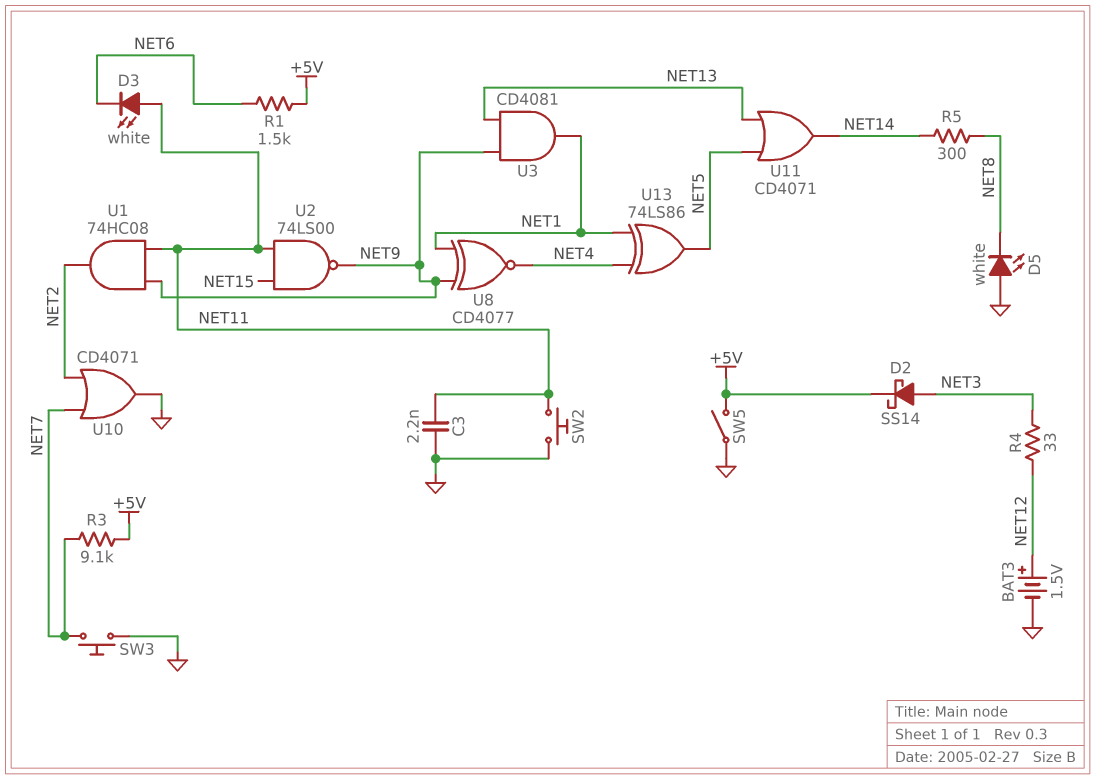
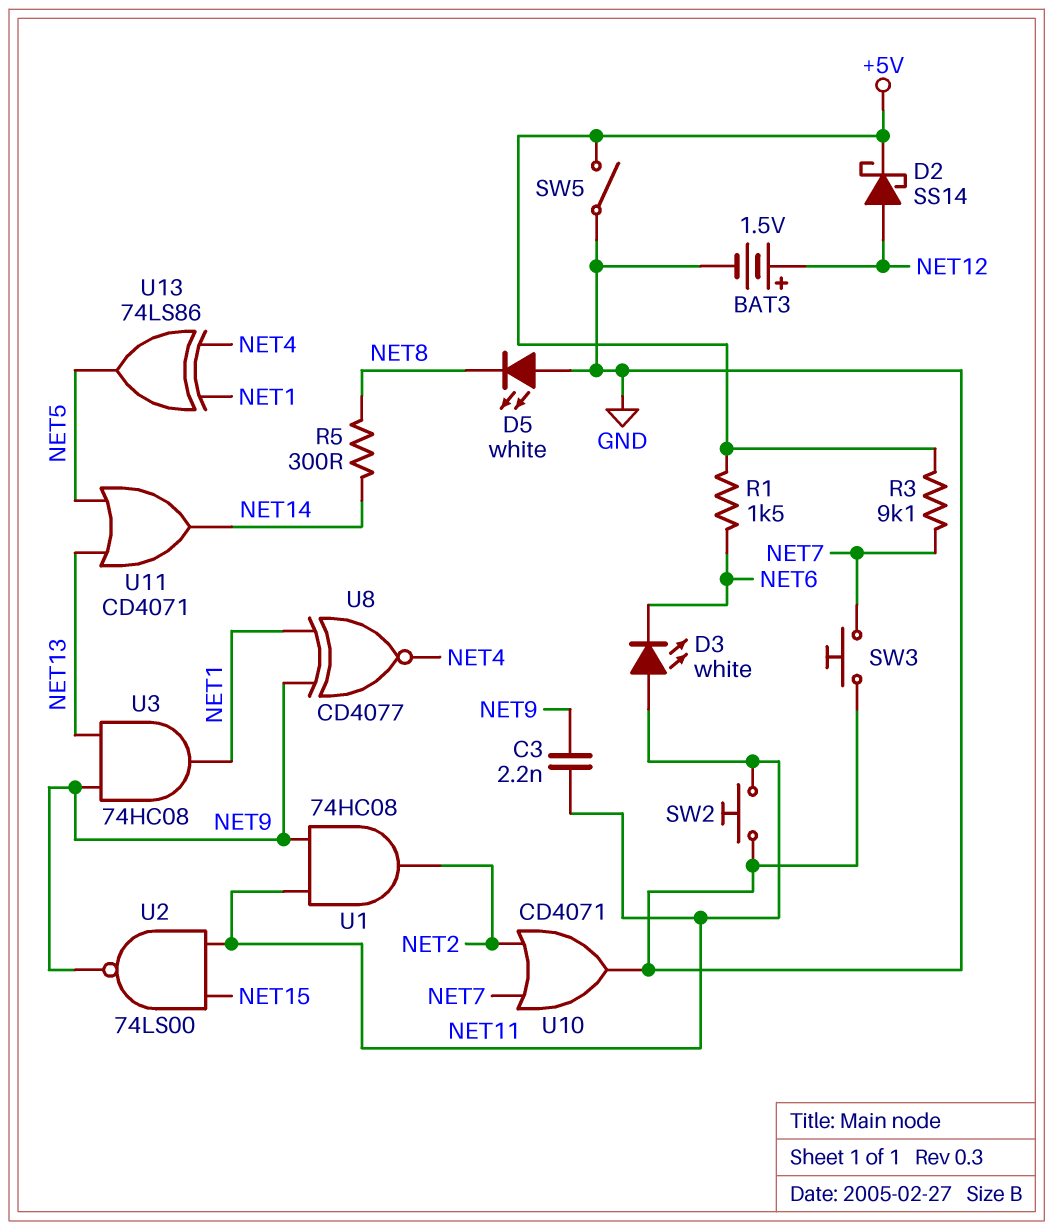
C3: 2.2nF (GND, NET11) -> 2.2nF (NET9, NET11)
D2: schottky SS14 (A NET3, K +5V) -> schottky SS14 (A NET12, K +5V)
R4: 33 (NET3, NET12) -> none
U3: AND CD4081 (in NET9, in NET13, out NET1) -> AND 74HC08 (in NET9, in NET13, out NET1)

